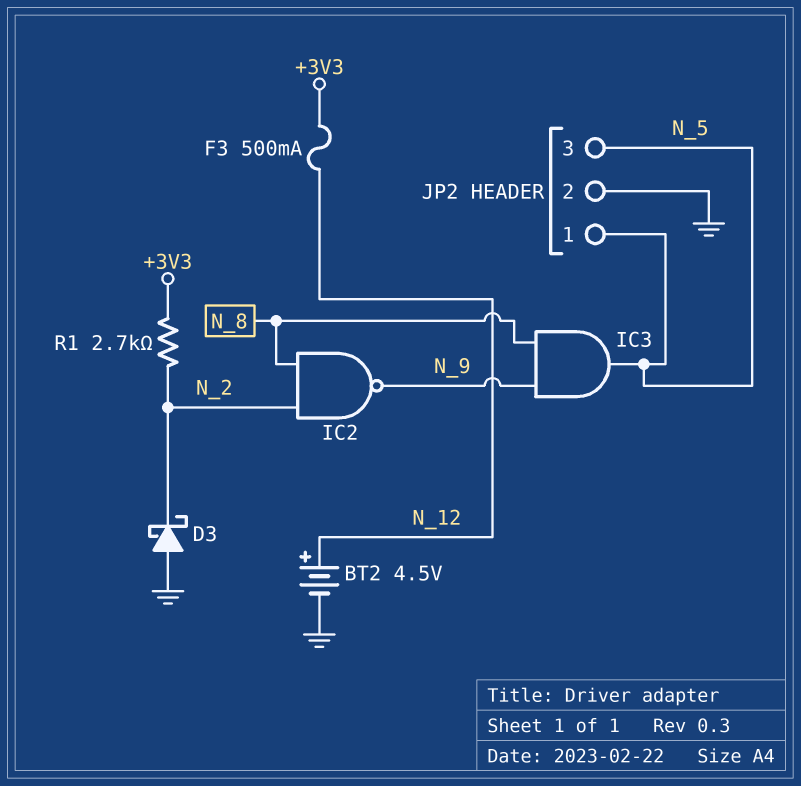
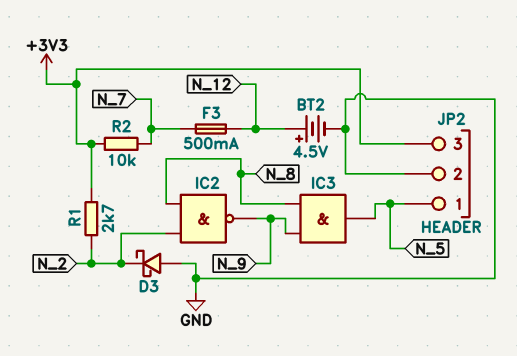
F3: 500mA (+3V3, N_12) -> 500mA (N_7, N_12)
JP2 pin 3: N_5 -> +3V3
R2: none -> 10k (+3V3, N_7)

